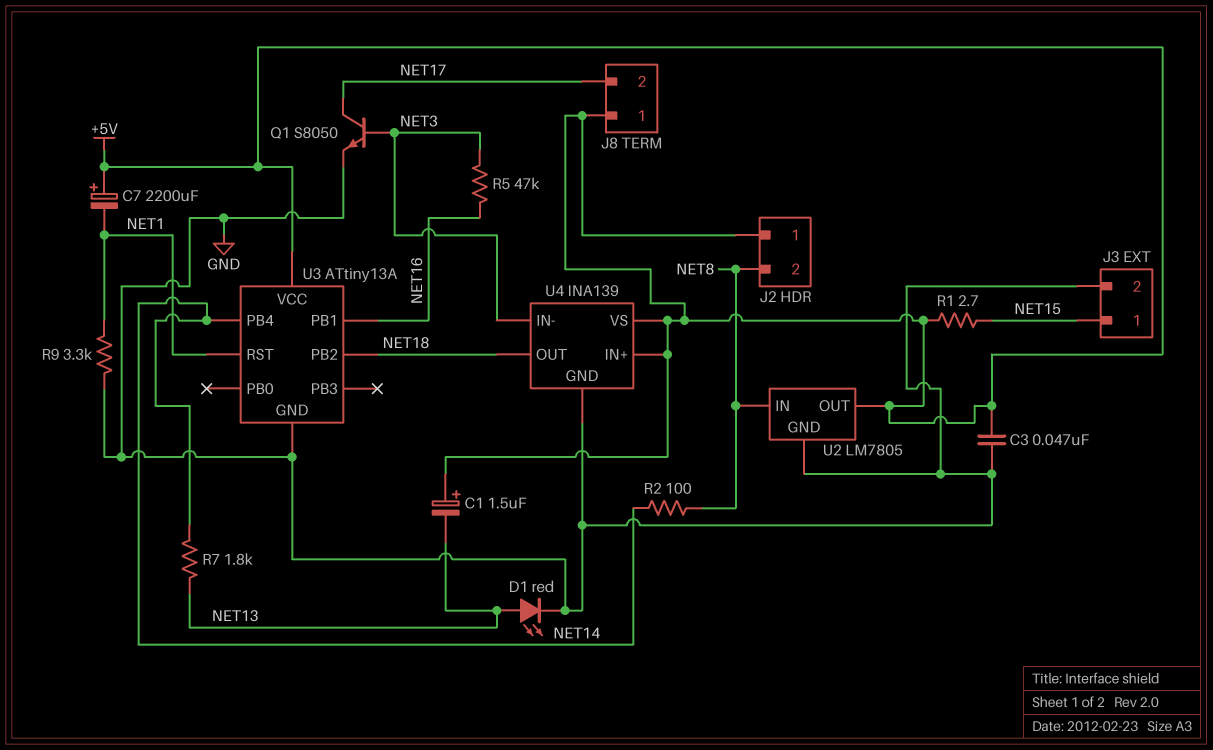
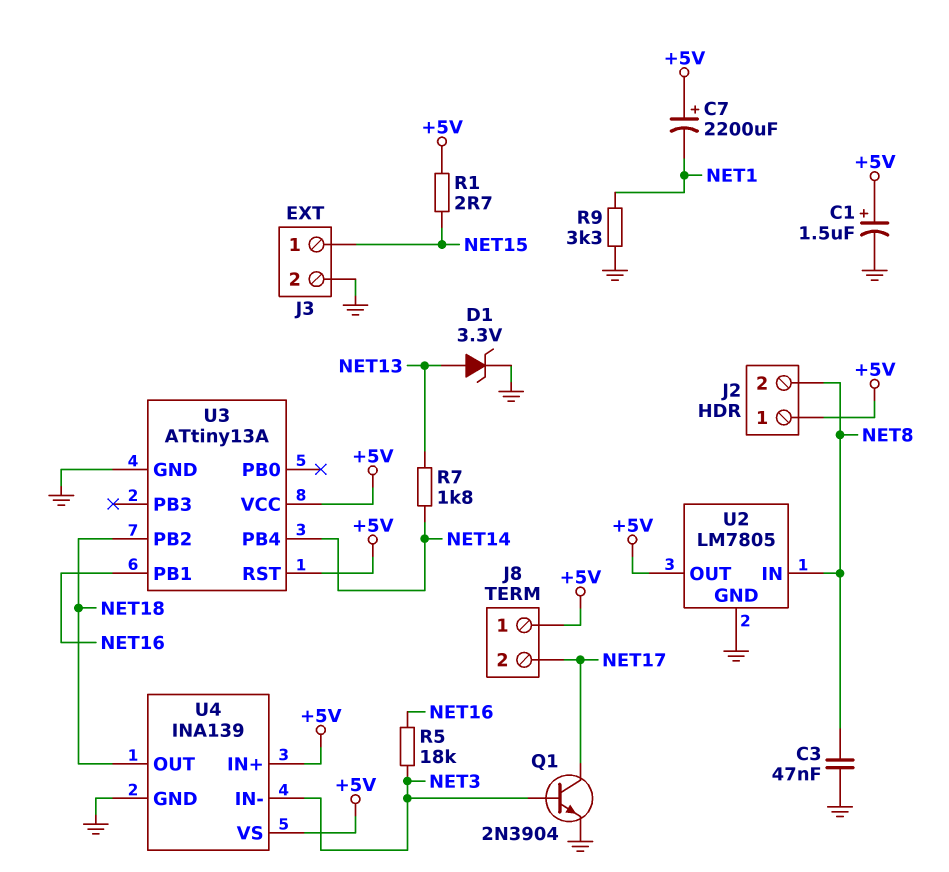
C1: 1.5uF (plus +5V, minus NET13) -> 1.5uF (plus +5V, minus GND)
C3: 47nF (+5V, GND) -> 47nF (GND, NET8)
D1: LED red (A NET13, K GND) -> zener 3.3V (A NET13, K GND)
Q1: NPN S8050 (B NET3, C NET17, E GND) -> NPN 2N3904 (B NET3, C NET17, E GND)
R2: 100 (NET8, NET14) -> none
R5: 47k (NET3, NET16) -> 18k (NET3, NET16)
U3 pin RST: NET1 -> +5V

